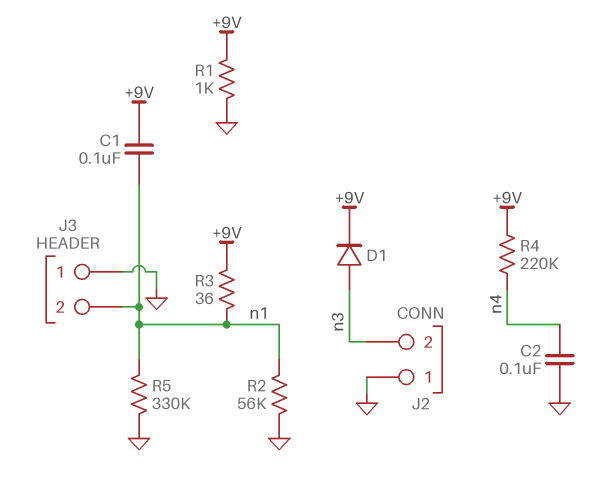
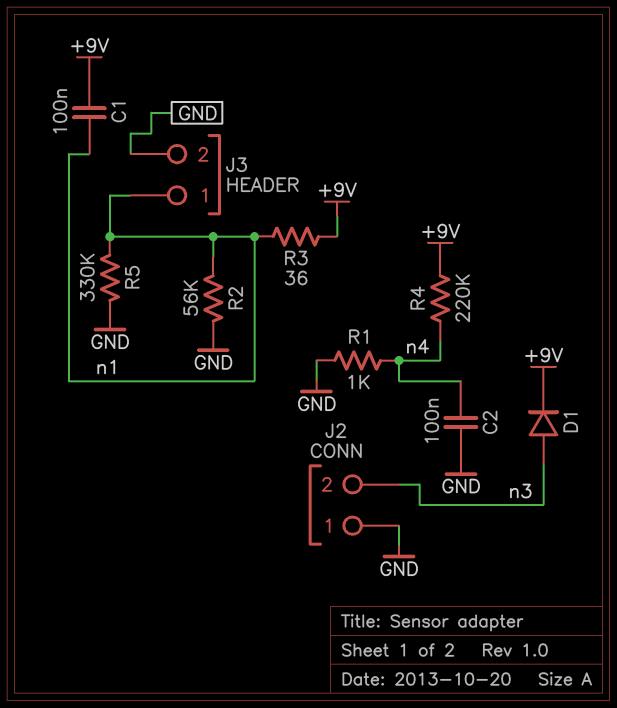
J3 pin 1: GND -> n1
J3 pin 2: n1 -> GND
R1: 1k (+9V, GND) -> 1k (GND, n4)

